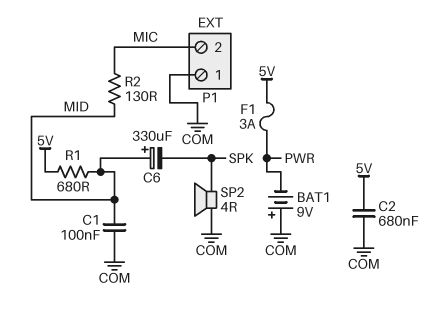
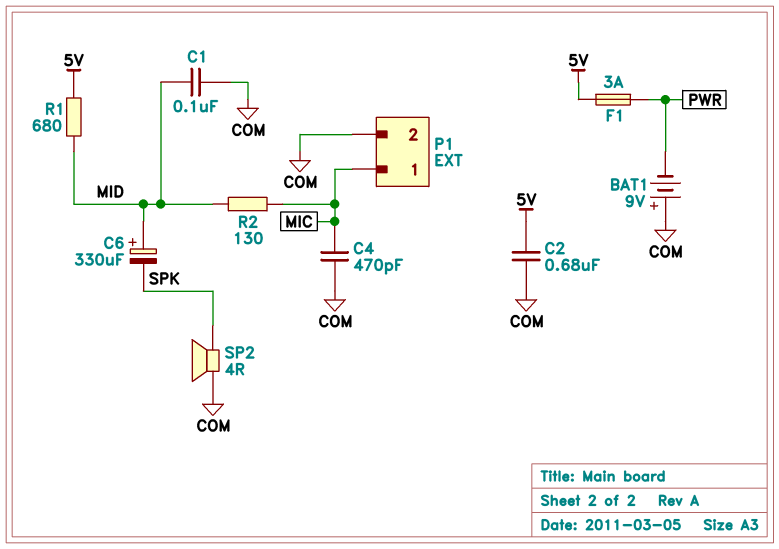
C4: none -> 470pF (COM, MIC)
P1 pin 1: COM -> MIC
P1 pin 2: MIC -> COM

